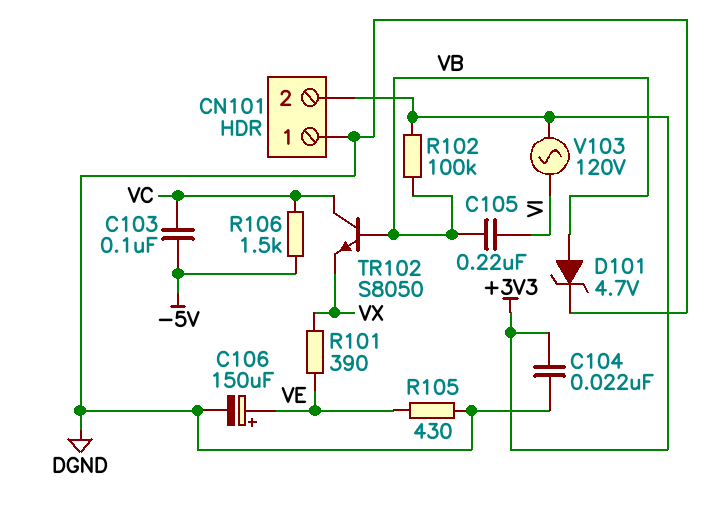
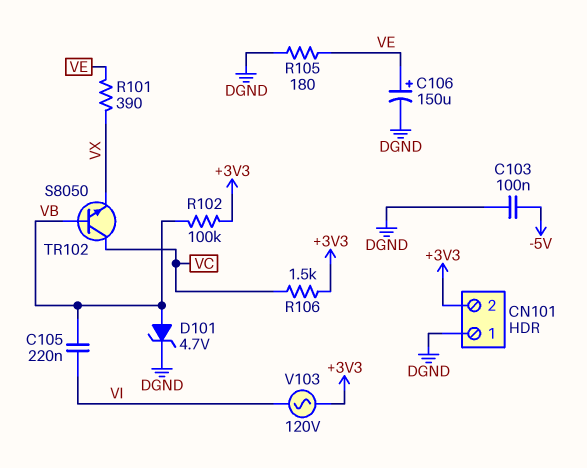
C103: 100nF (-5V, VC) -> 100nF (-5V, DGND)
C104: 22nF (+3V3, DGND) -> none
R105: 430 (DGND, VE) -> 180 (DGND, VE)
R106: 1.5k (-5V, VC) -> 1.5k (+3V3, VC)

